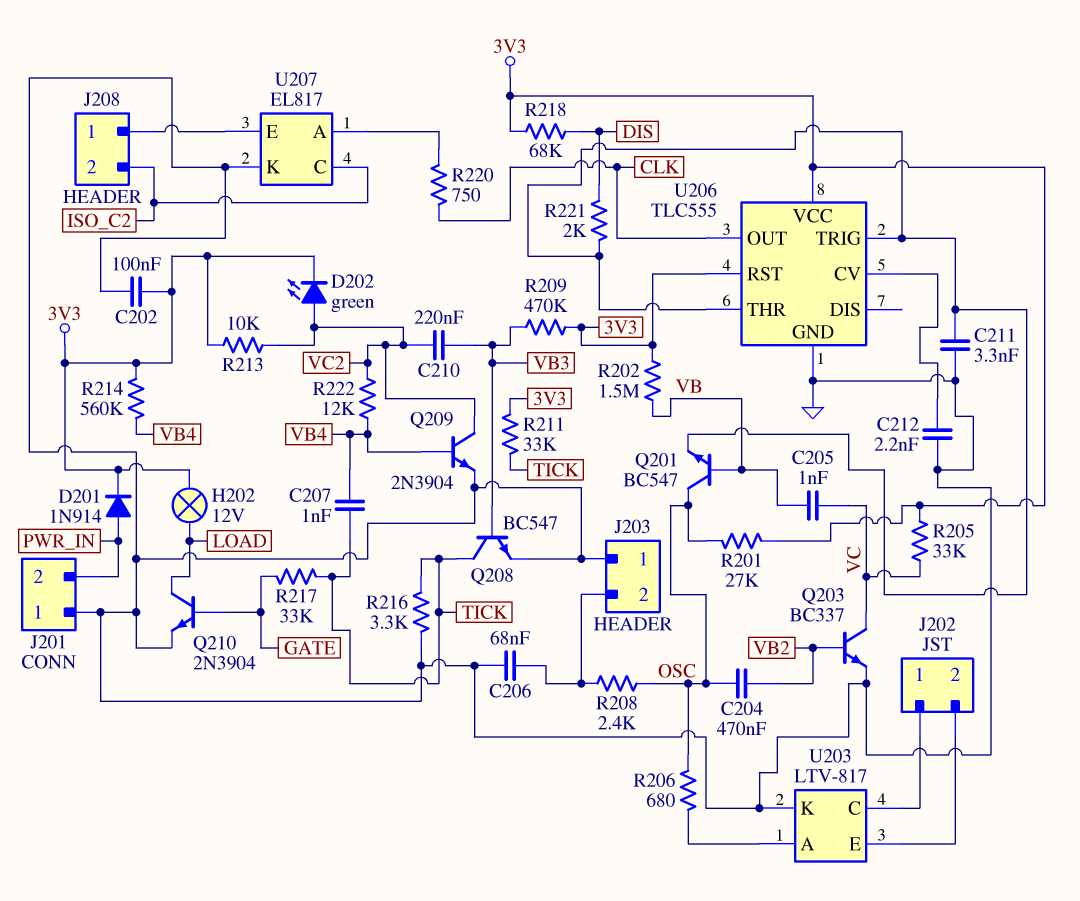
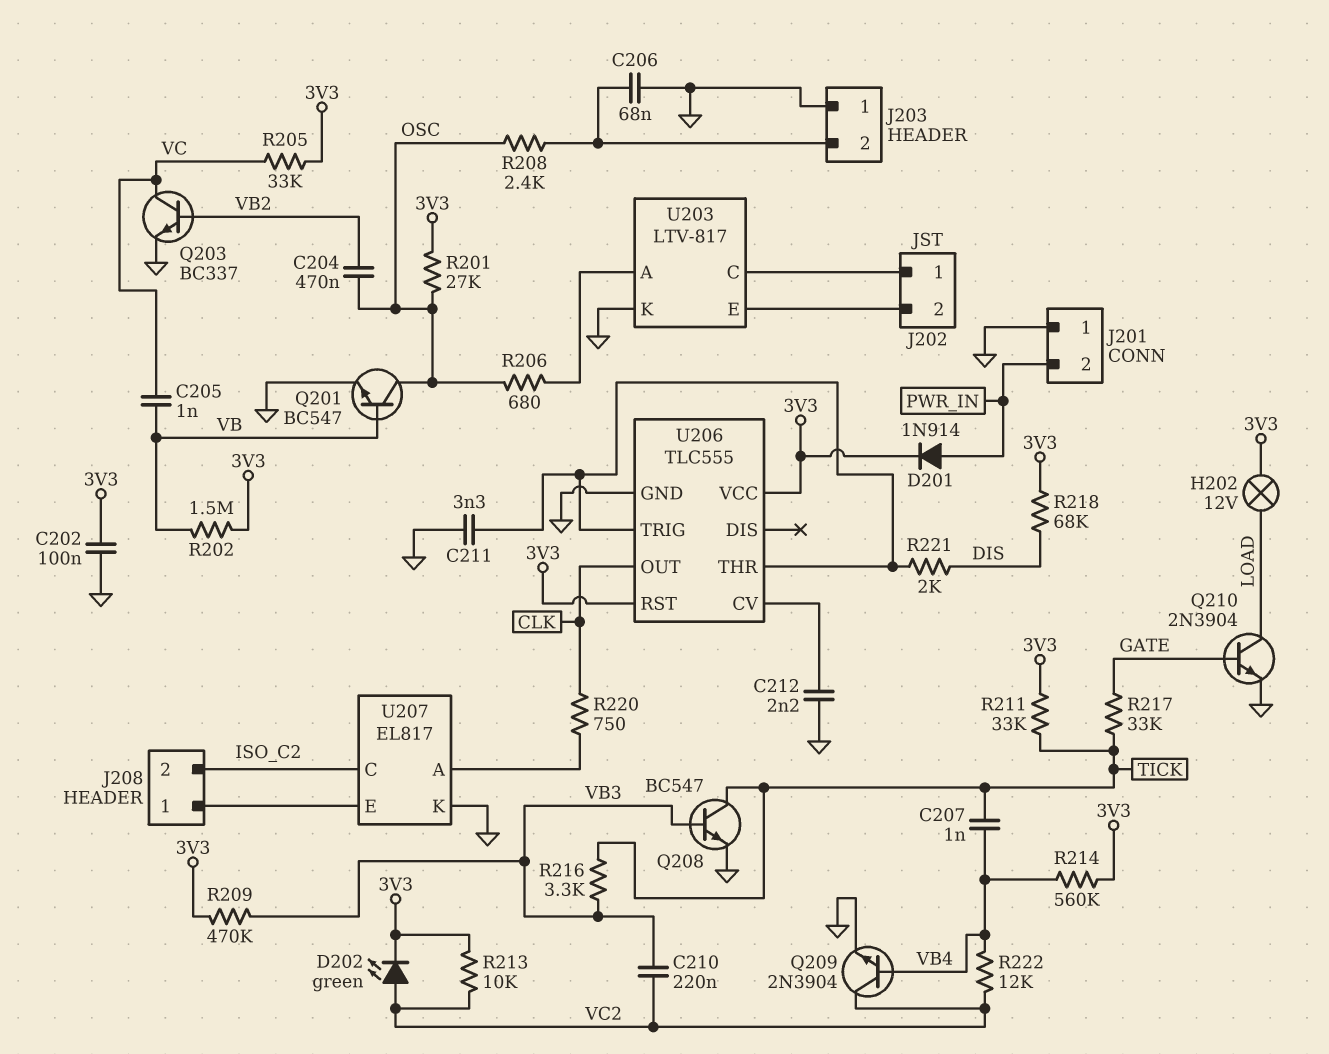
Q201: NPN BC547 (B VB, C OSC, E U206/THR) -> NPN BC547 (B VB, C OSC, E GND)
R216: 3.3k (GND, TICK) -> 3.3k (TICK, VB3)

